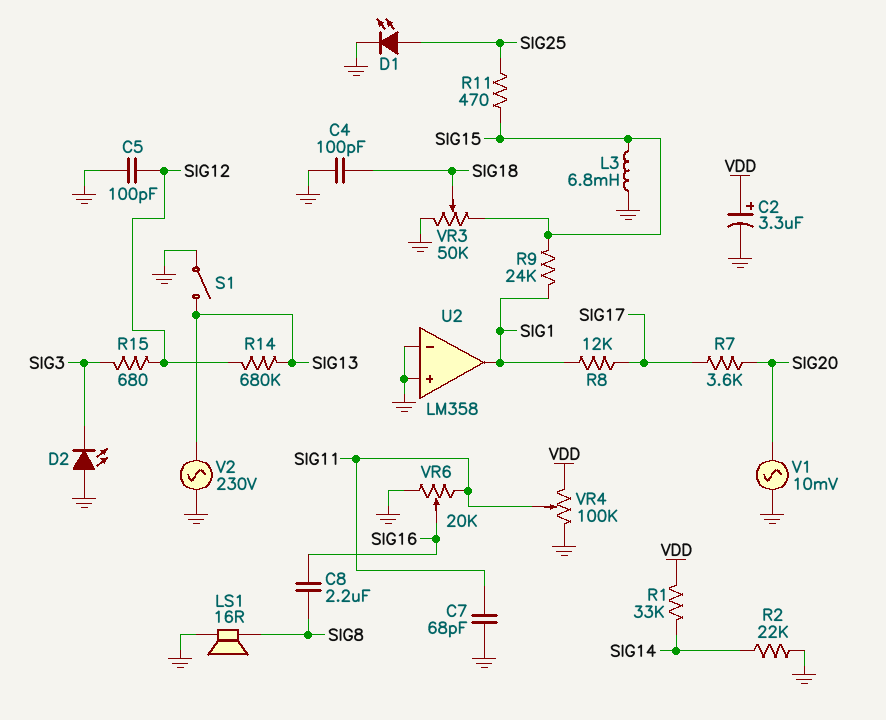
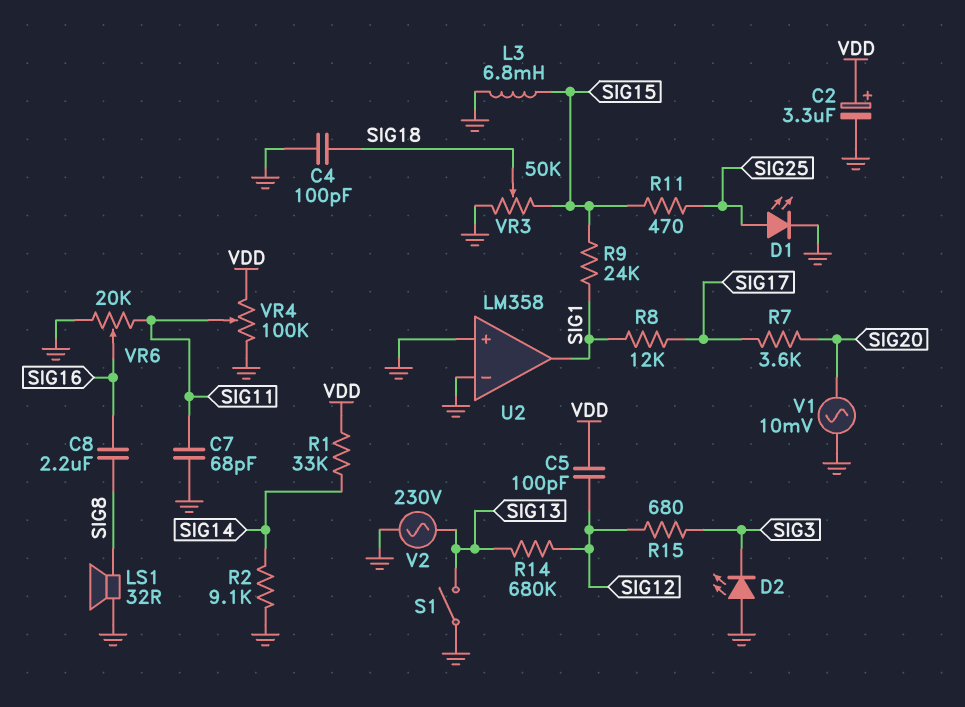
C5: 100pF (GND, SIG12) -> 100pF (SIG12, VDD)
LS1: speaker 16R (GND, SIG8) -> speaker 32R (GND, SIG8)
R2: 22k (GND, SIG14) -> 9.1k (GND, SIG14)

